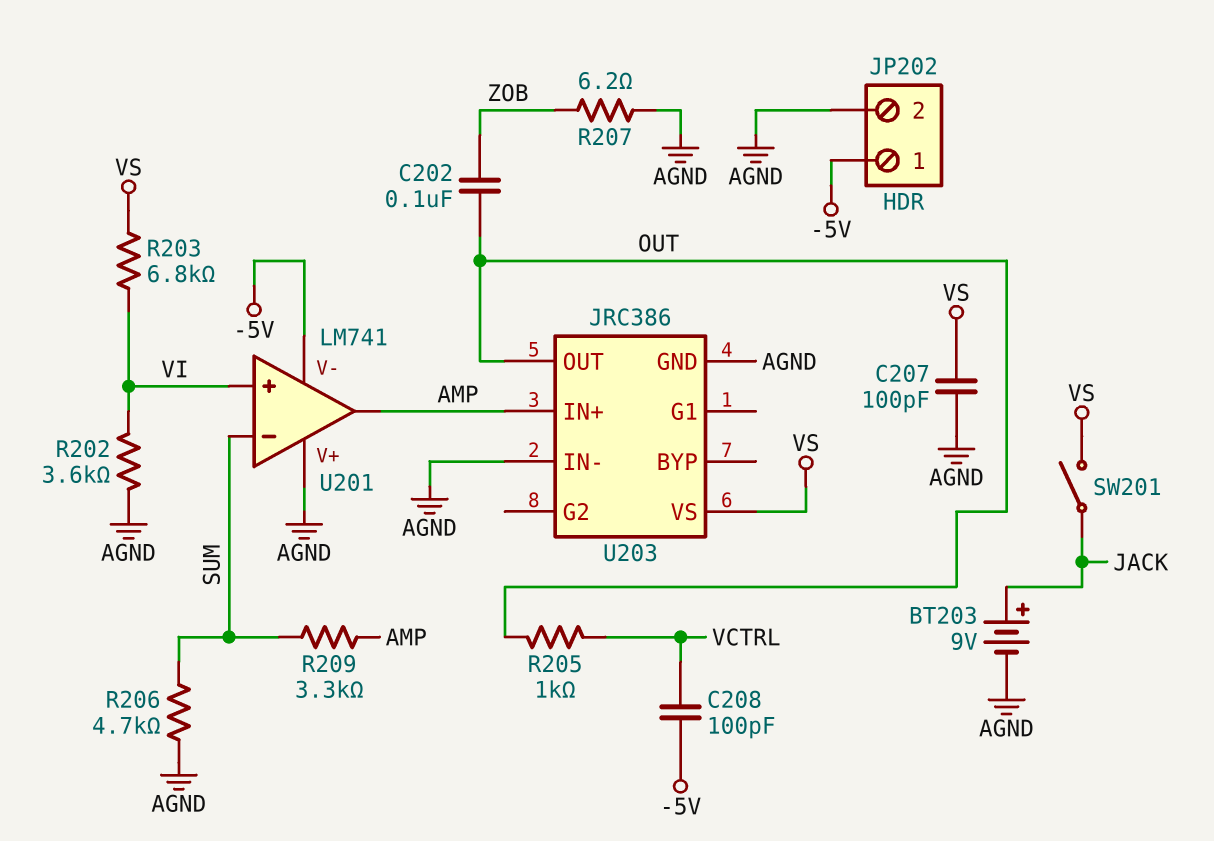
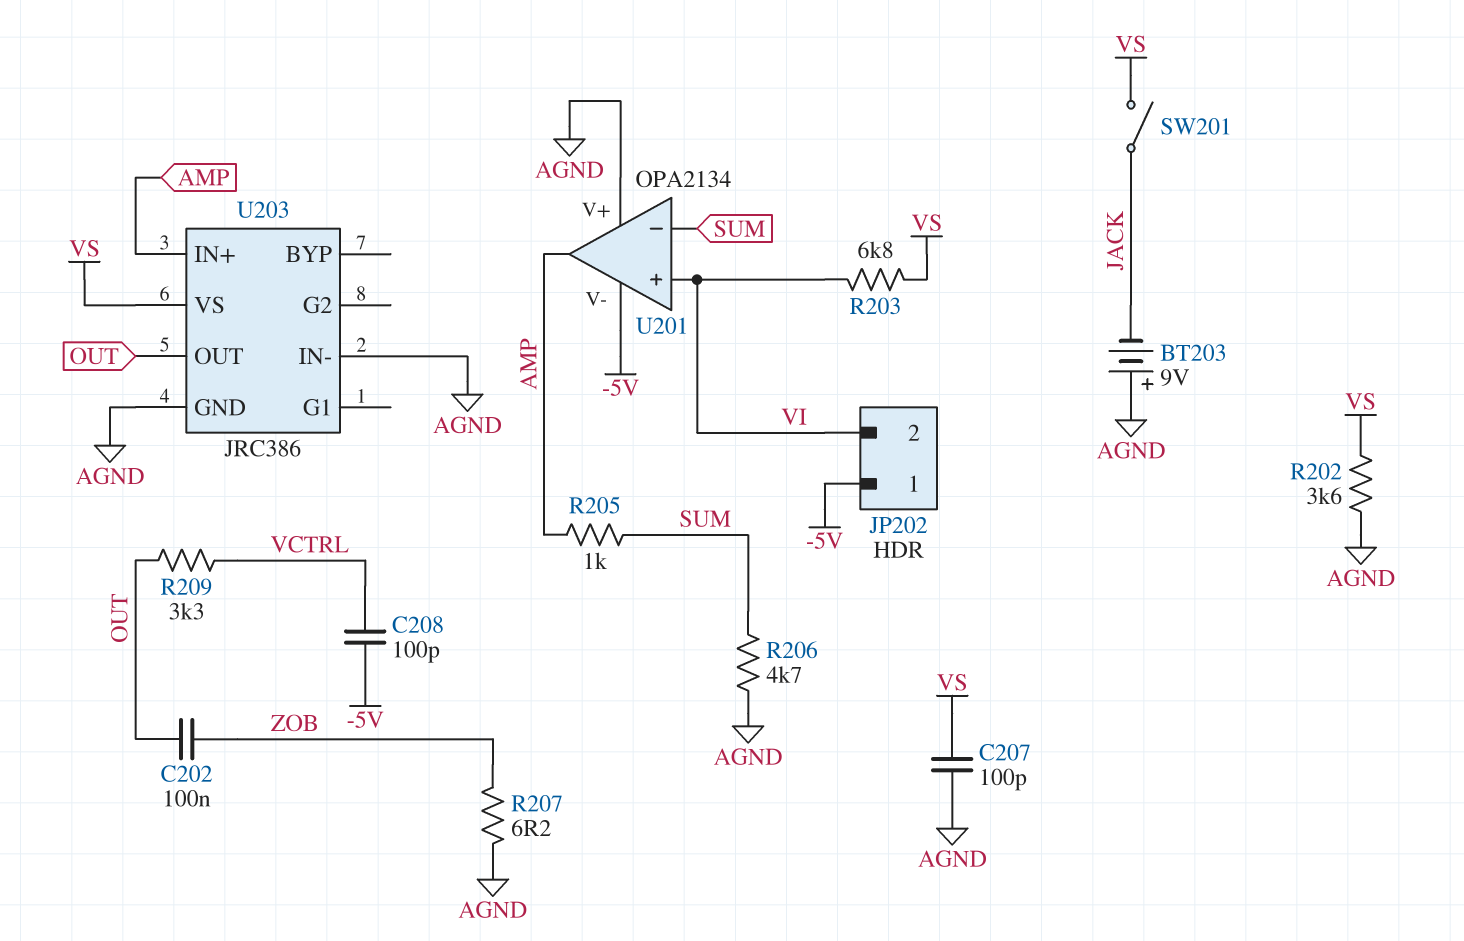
BT203: 9V (plus JACK, minus AGND) -> 9V (plus AGND, minus JACK)
JP202 pin 2: AGND -> VI
R202: 3.6k (AGND, VI) -> 3.6k (AGND, VS)
R205: 1k (OUT, VCTRL) -> 1k (AMP, SUM)
R209: 3.3k (AMP, SUM) -> 3.3k (OUT, VCTRL)
U201: LM741 -> OPA2134

